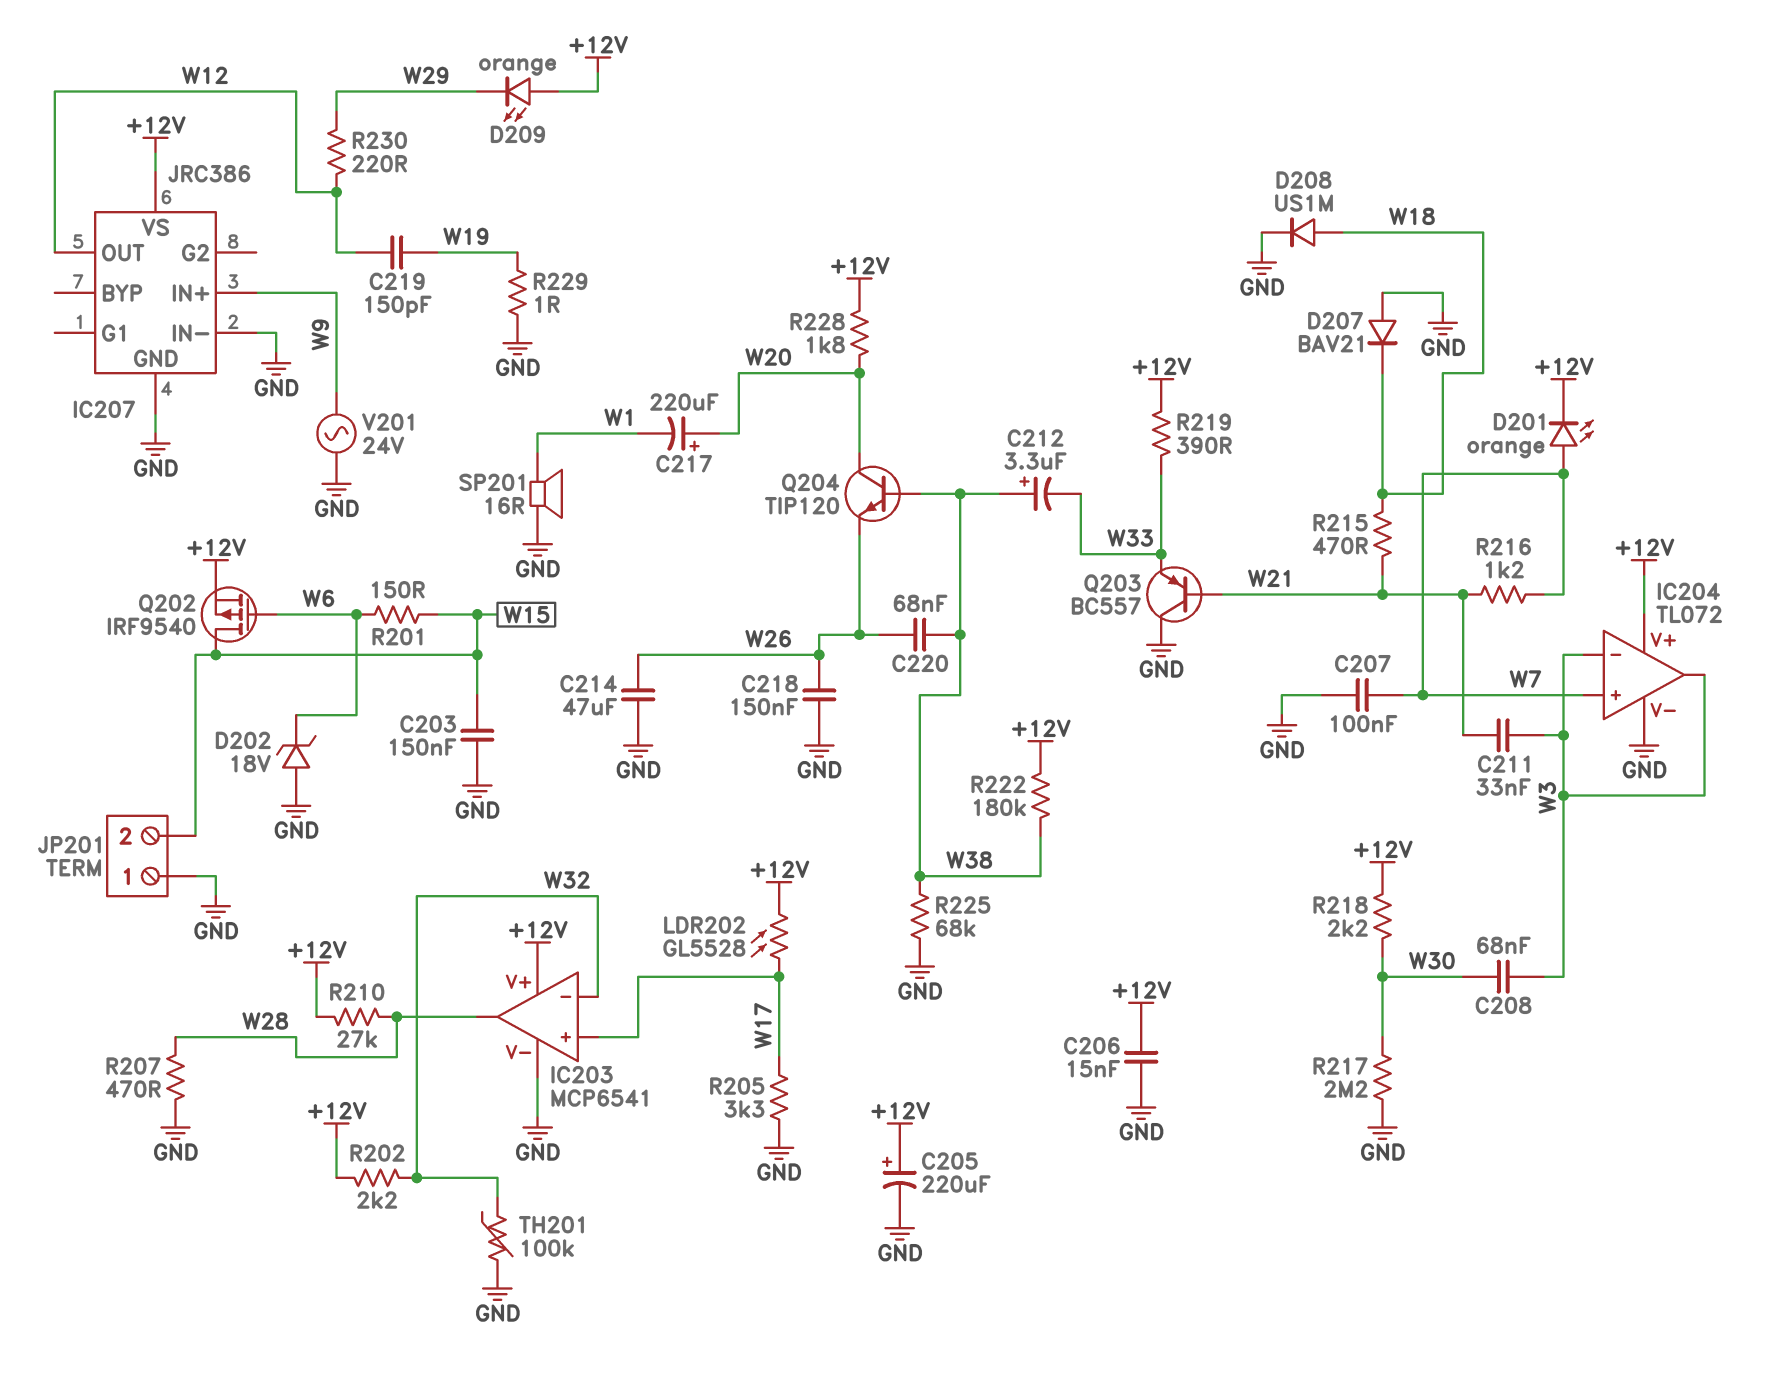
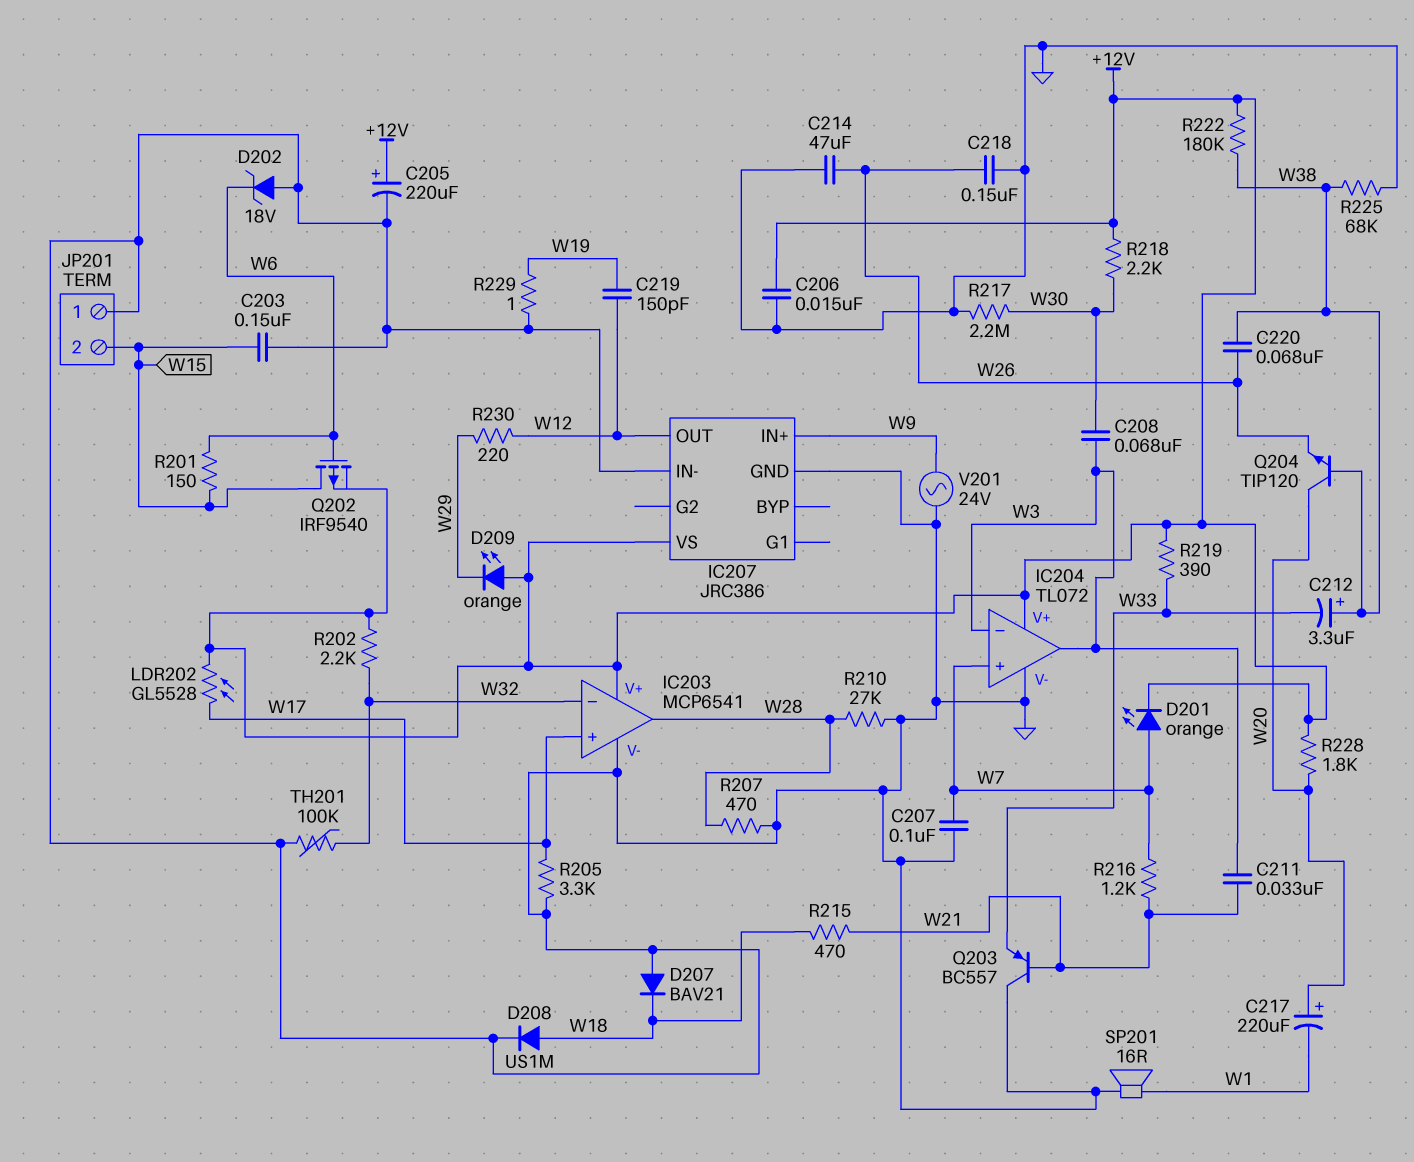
R210: 27k (+12V, W28) -> 27k (GND, W28)

